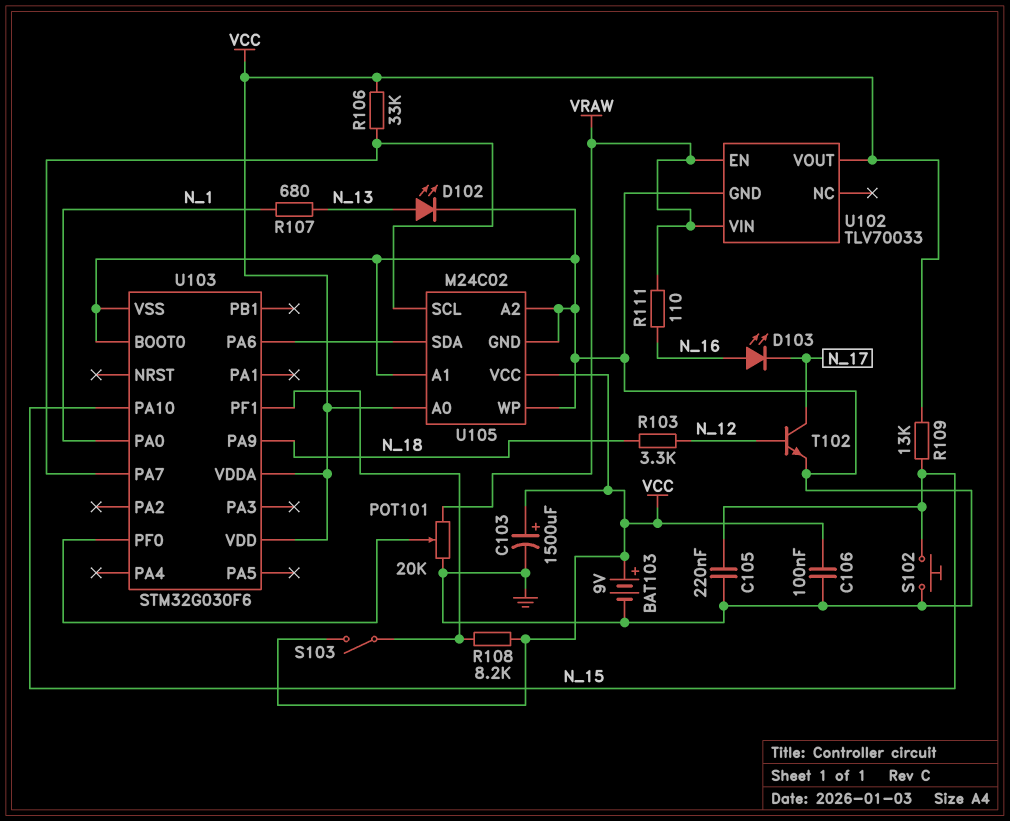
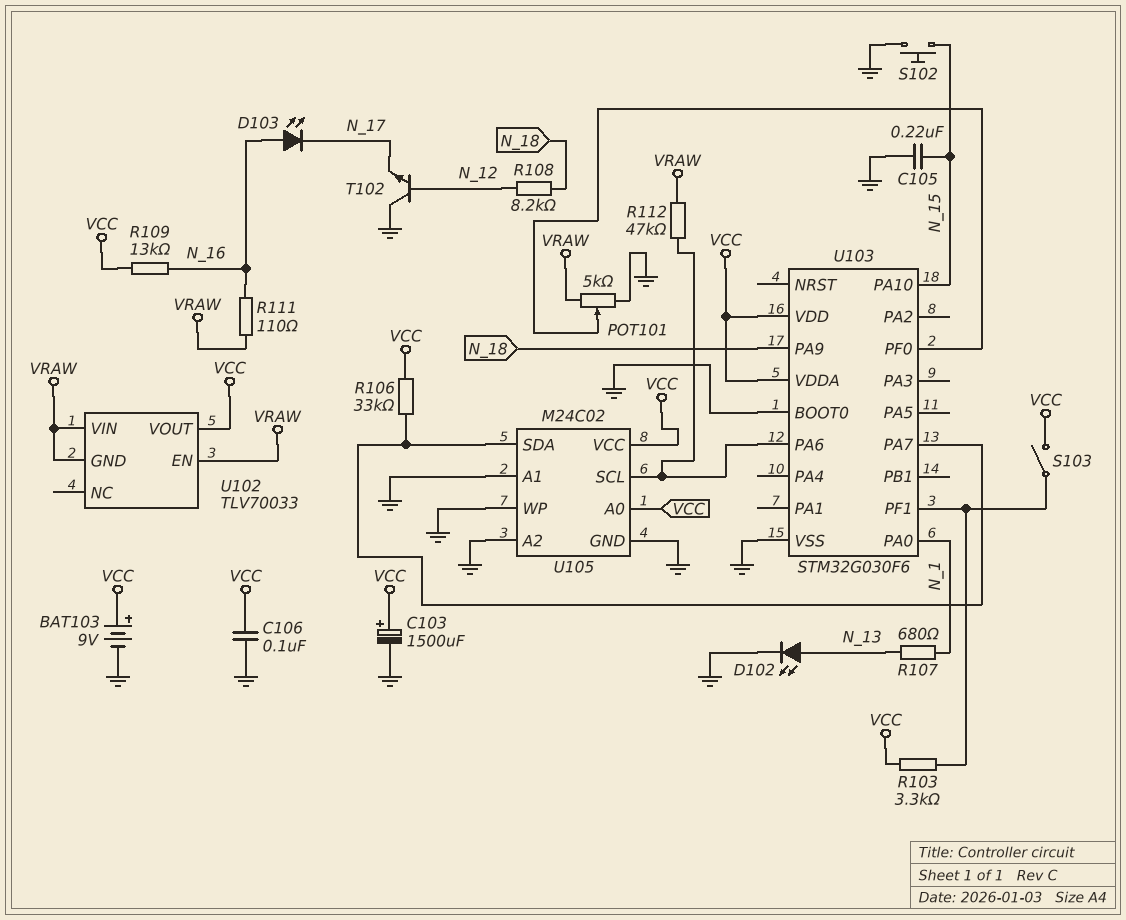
POT101: 20k (GND, VRAW, wiper U103/PF0) -> 5k (GND, VRAW, wiper U103/PF0)
R103: 3.3k (N_12, N_18) -> 3.3k (U103/PF1, VCC)
R108: 8.2k (U103/PF1, VCC) -> 8.2k (N_12, N_18)
R109: 13k (N_15, VCC) -> 13k (N_16, VCC)
R112: none -> 47k (U103/PA6, VRAW)
T102: NPN (B N_12, C N_17, E GND) -> NPN (B N_12, C GND, E N_17)
U102 pin GND: GND -> VRAW
U105 pin SCL: U103/PA7 -> U103/PA6
U105 pin SDA: U103/PA6 -> U103/PA7

